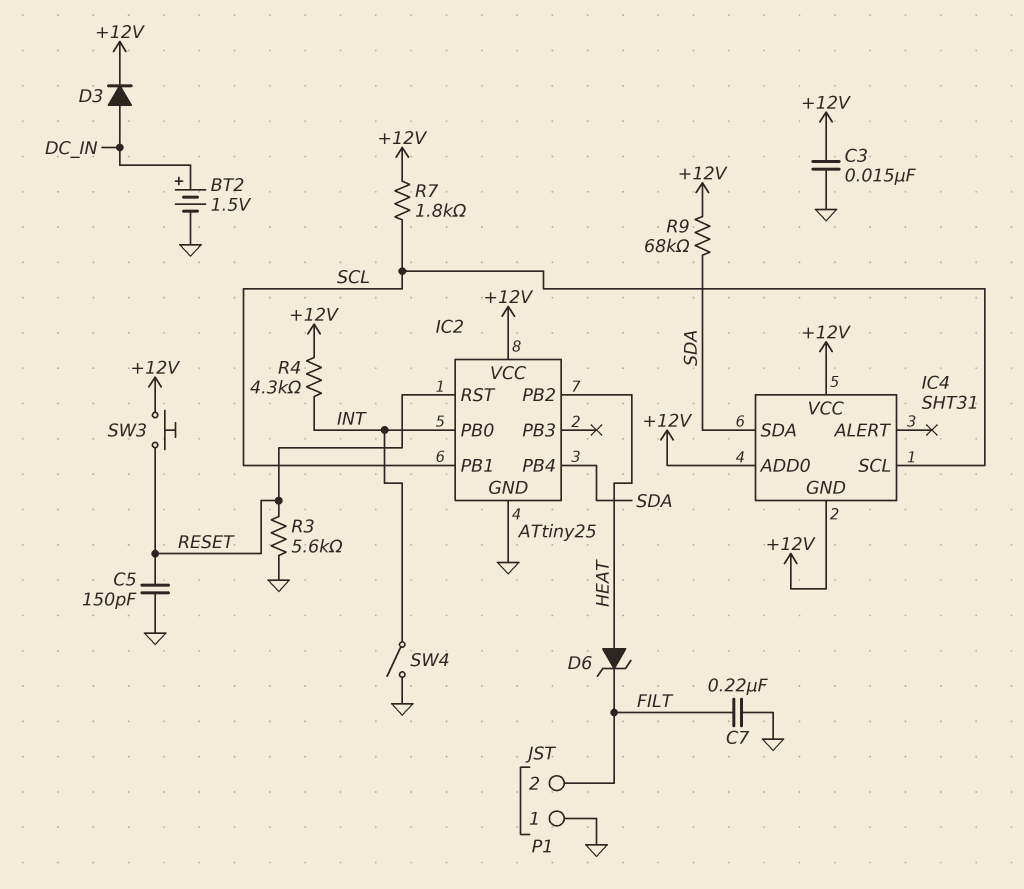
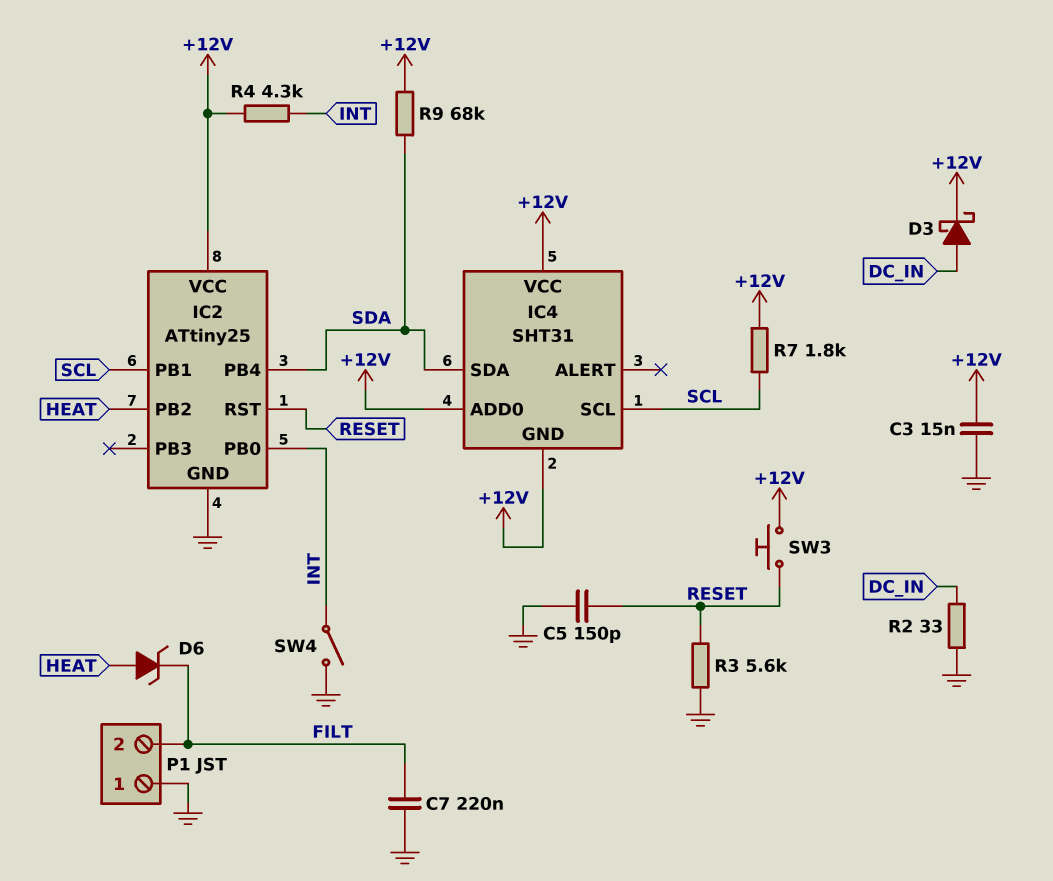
BT2: 1.5V (plus DC_IN, minus GND) -> none
D3: diode (A DC_IN, K +12V) -> schottky (A DC_IN, K +12V)
R2: none -> 33 (DC_IN, GND)

